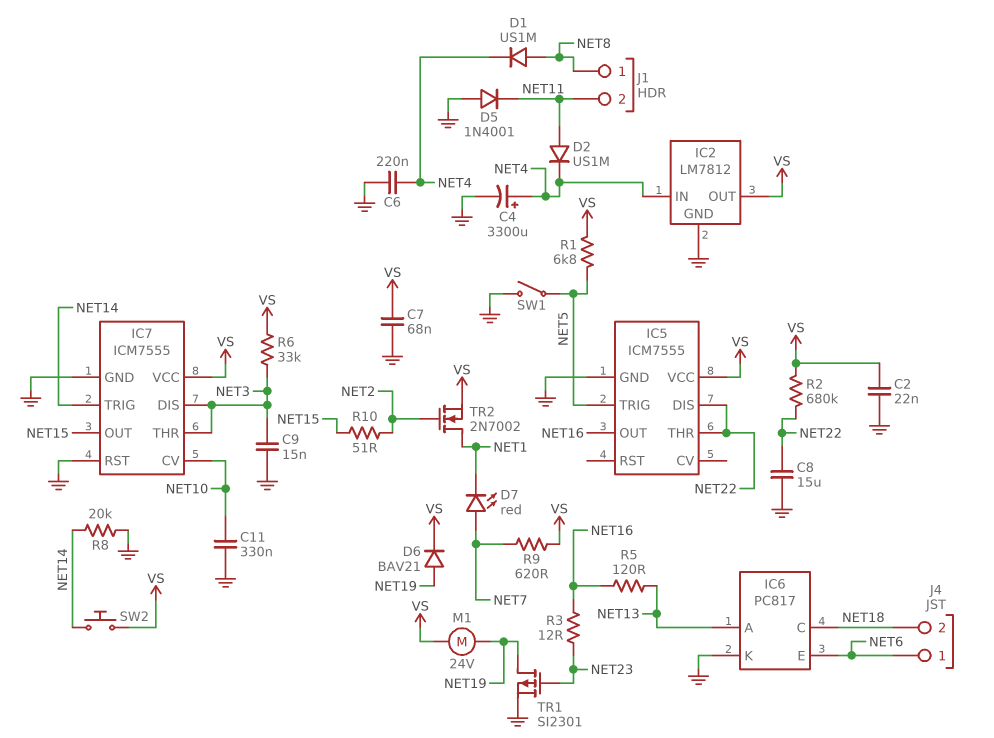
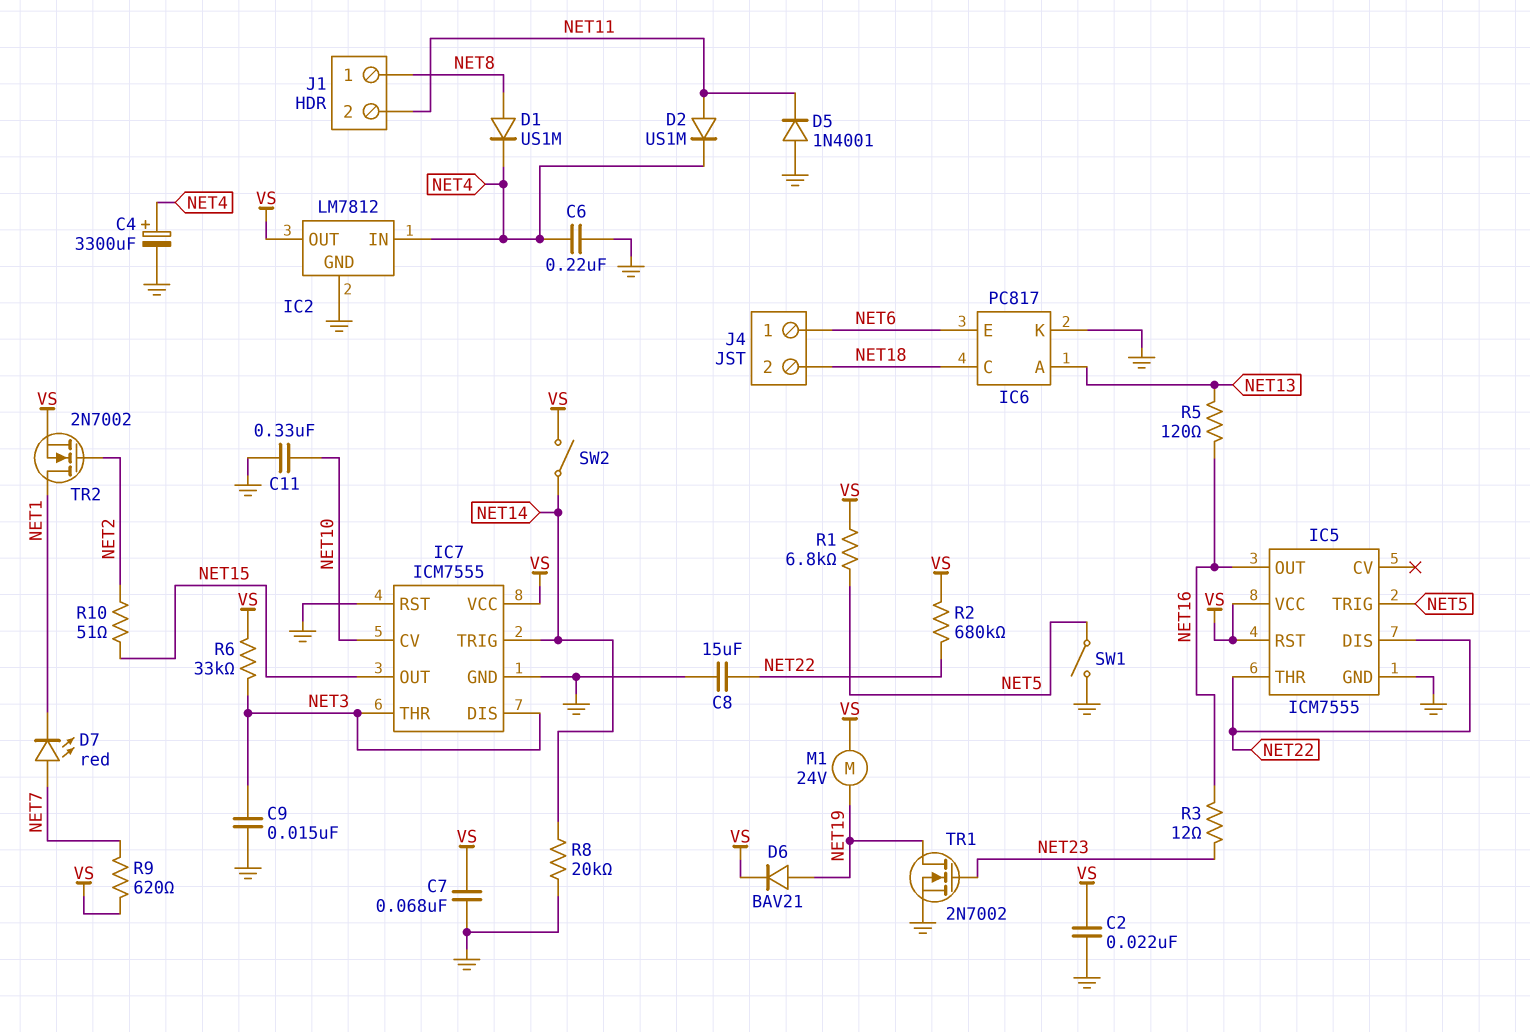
IC5 pin RST: none -> VS
SW2: button (NET14, VS) -> switch (NET14, VS)
TR1: PMOS SI2301 (G NET23, D NET19, S GND) -> NMOS 2N7002 (G NET23, D NET19, S GND)

